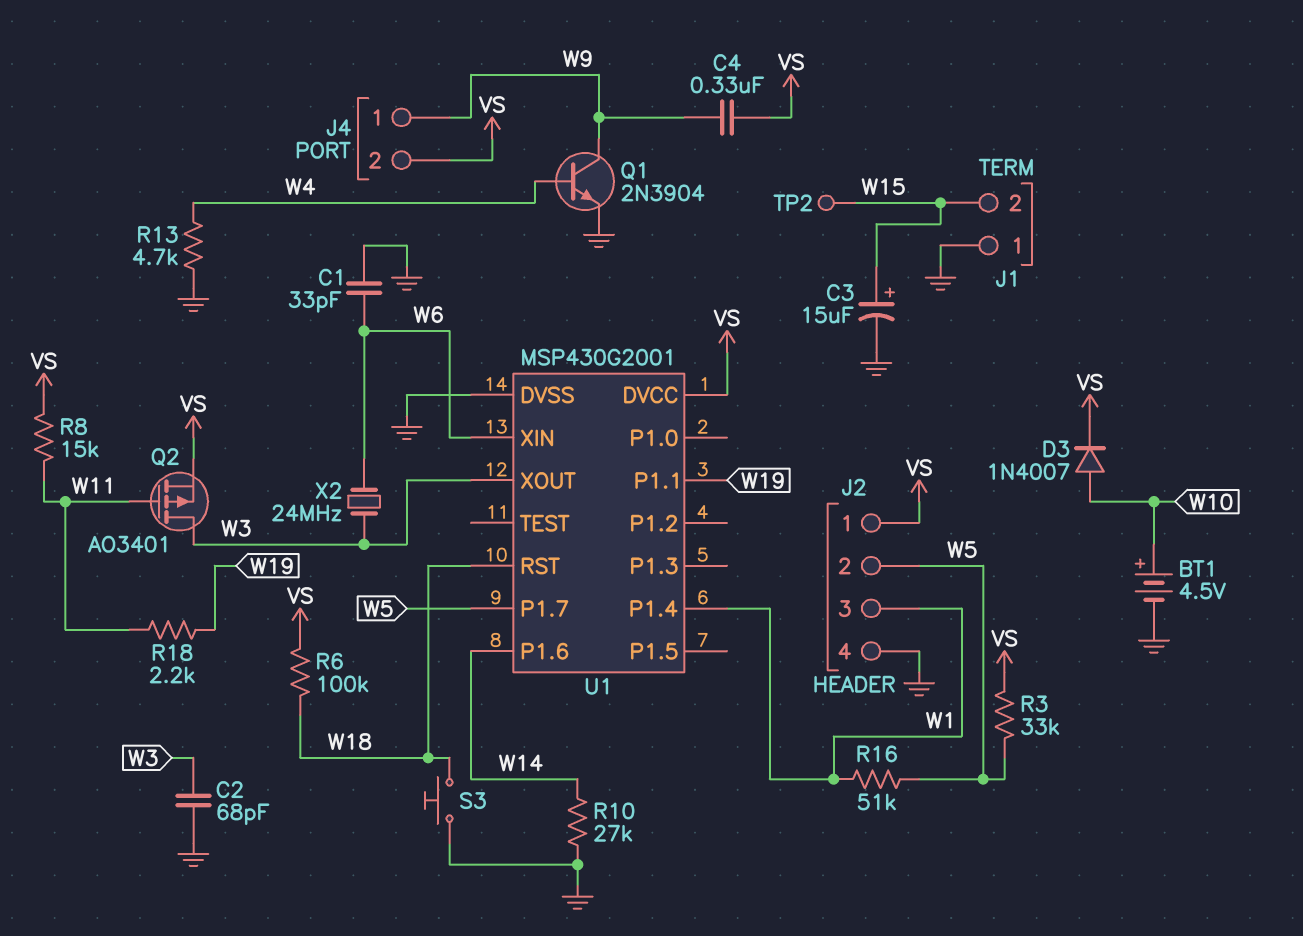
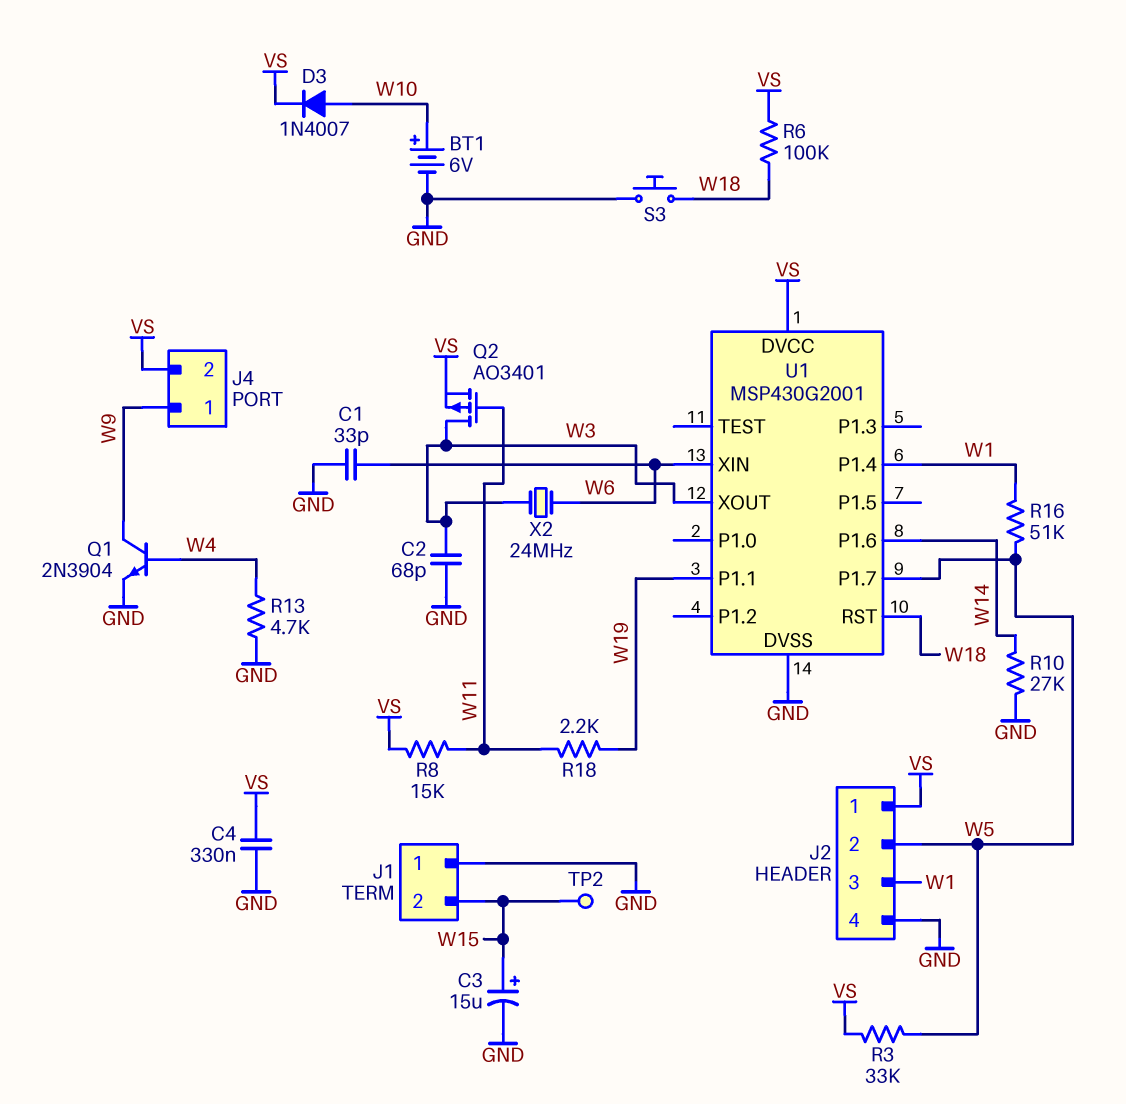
BT1: 4.5V (plus W10, minus GND) -> 6V (plus W10, minus GND)
C4: 330nF (VS, W9) -> 330nF (GND, VS)

